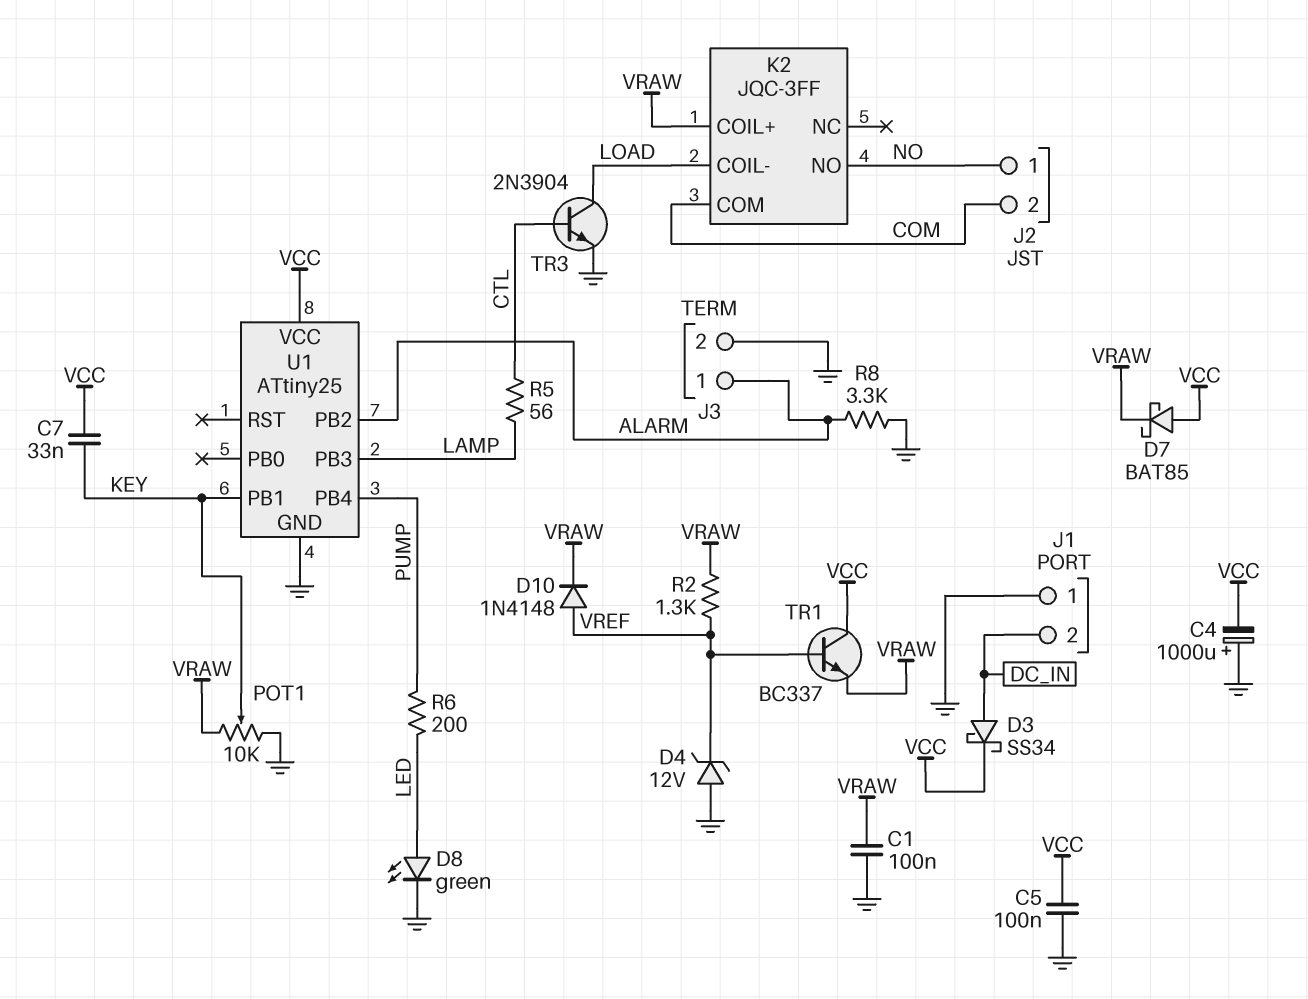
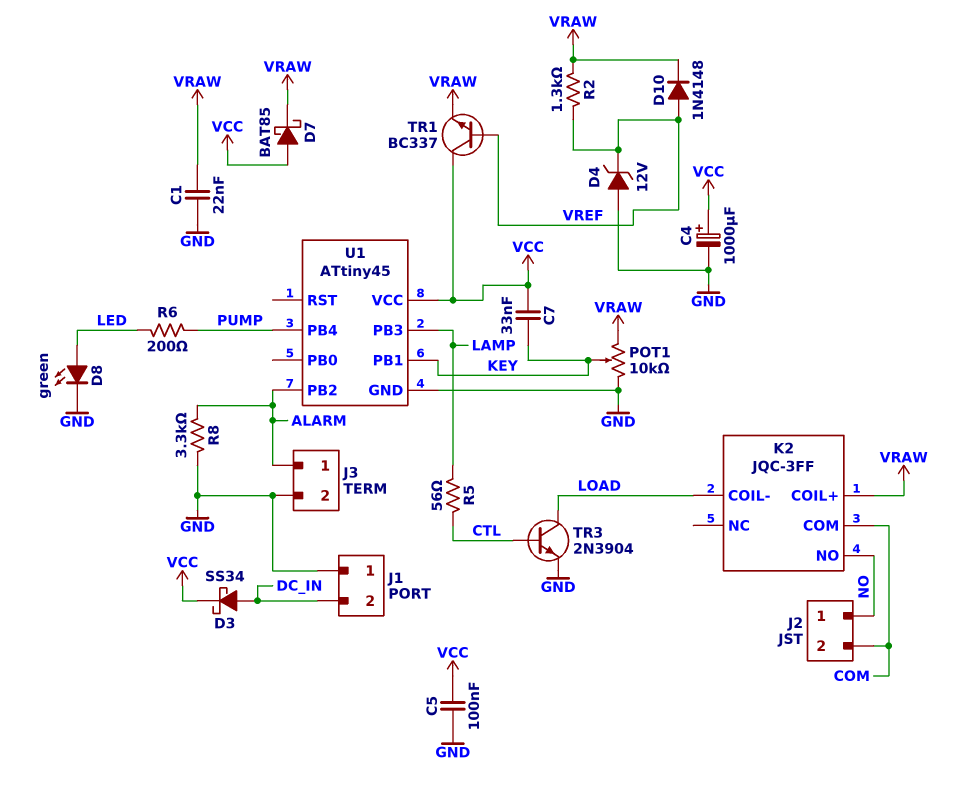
C1: 100nF (GND, VRAW) -> 22nF (GND, VRAW)
C4: 1000uF (plus GND, minus VCC) -> 1000uF (plus VCC, minus GND)
U1: ATtiny25 -> ATtiny45

